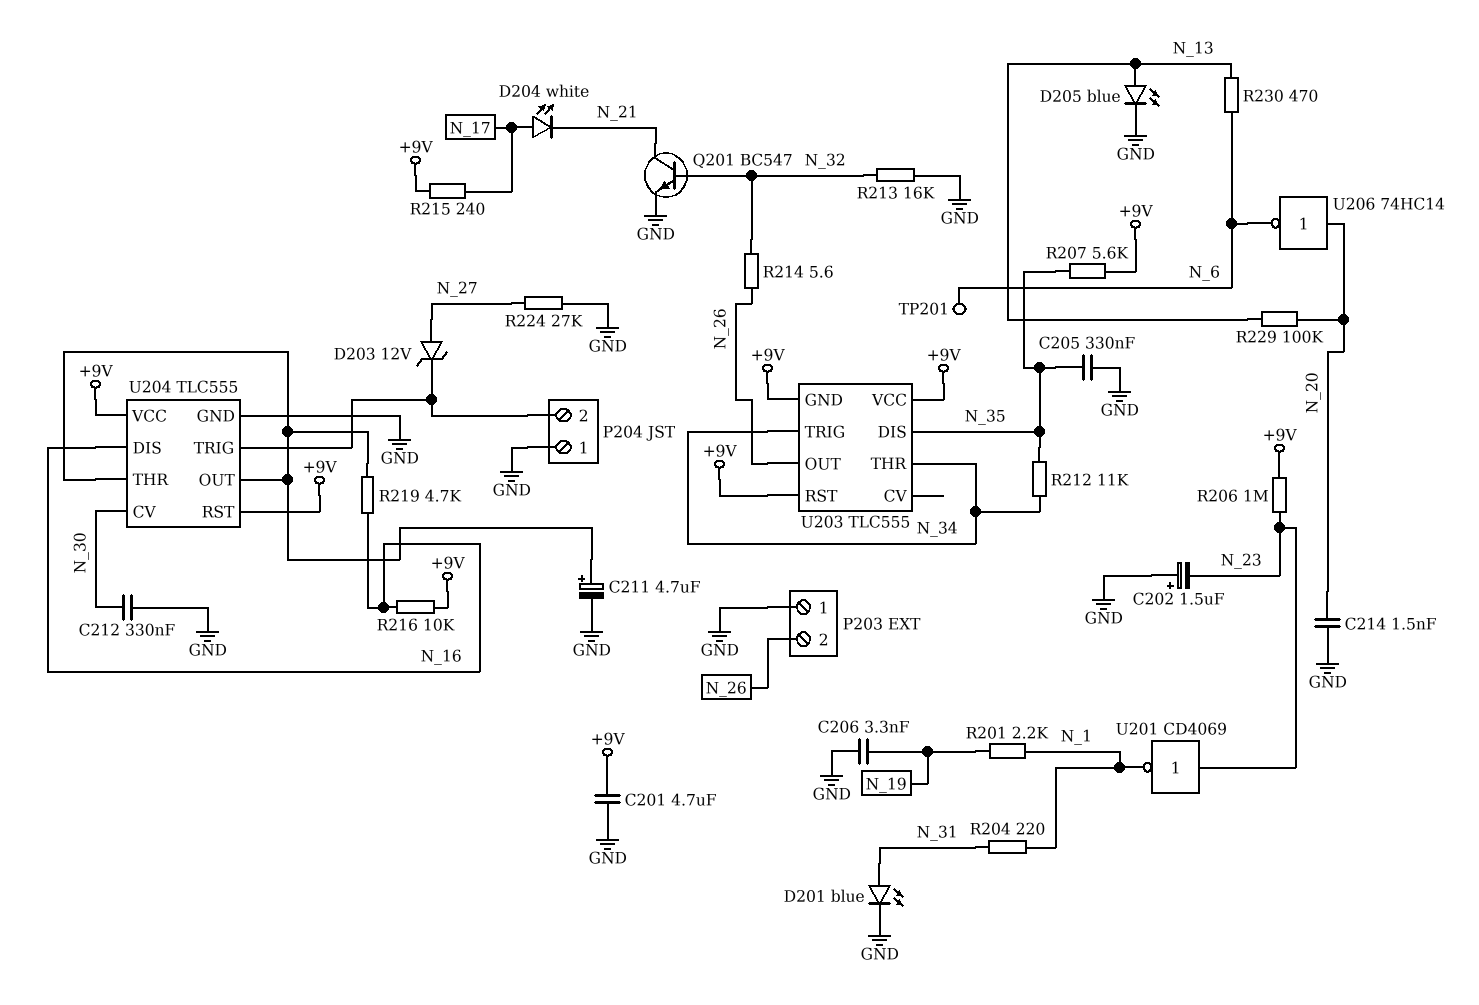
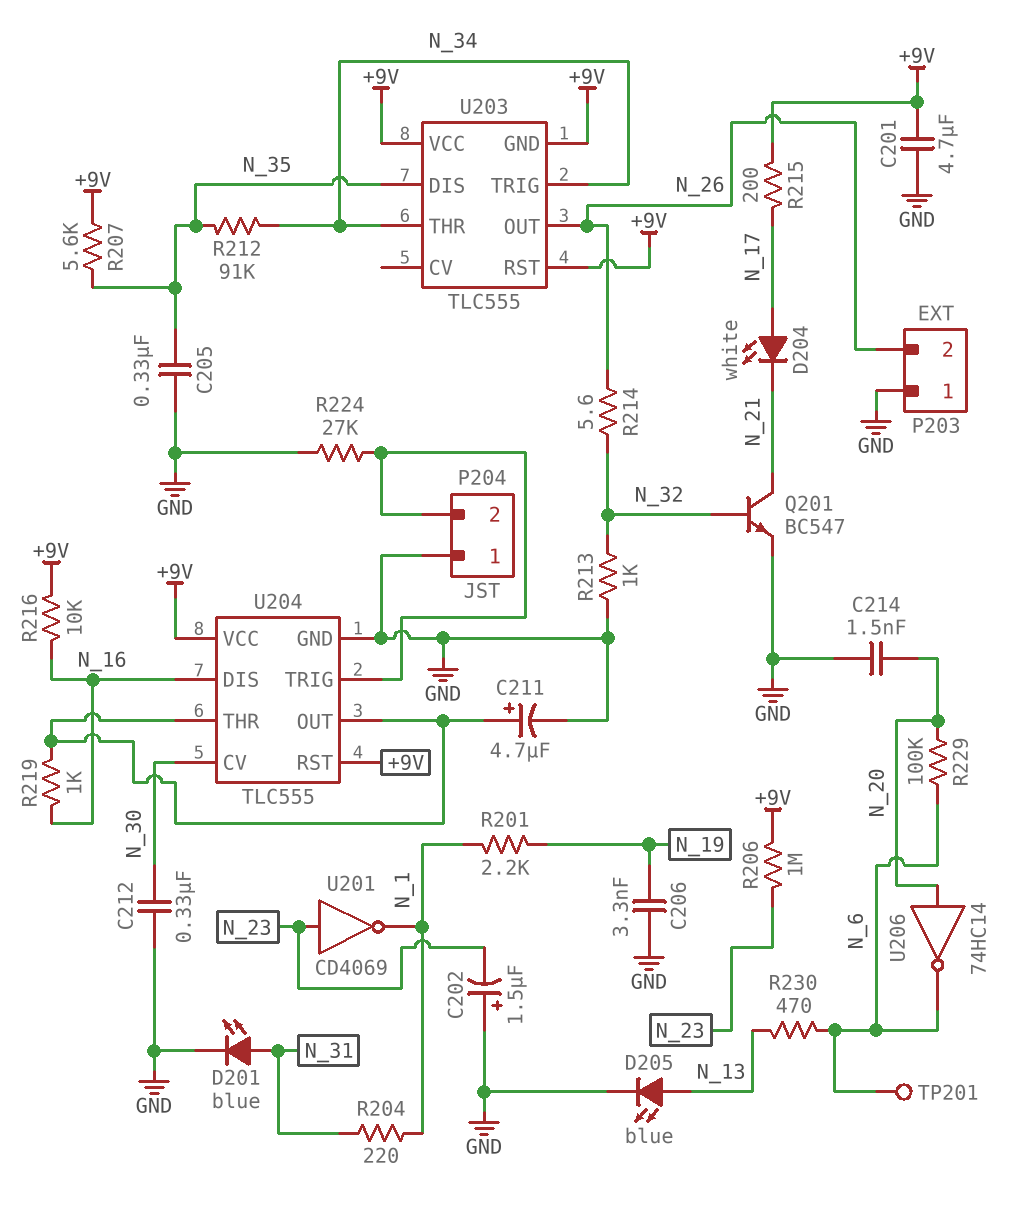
D203: zener 12V (A N_27, K P204/2) -> none
R212: 11k (N_34, N_35) -> 91k (N_34, N_35)
R213: 16k (GND, N_32) -> 1k (GND, N_32)
R215: 240 (+9V, N_17) -> 200 (+9V, N_17)
R219: 4.7k (N_16, U204/OUT) -> 1k (N_16, U204/OUT)
R224: 27k (GND, N_27) -> 27k (GND, P204/2)
R229: 100k (N_13, N_20) -> 100k (N_6, N_20)

